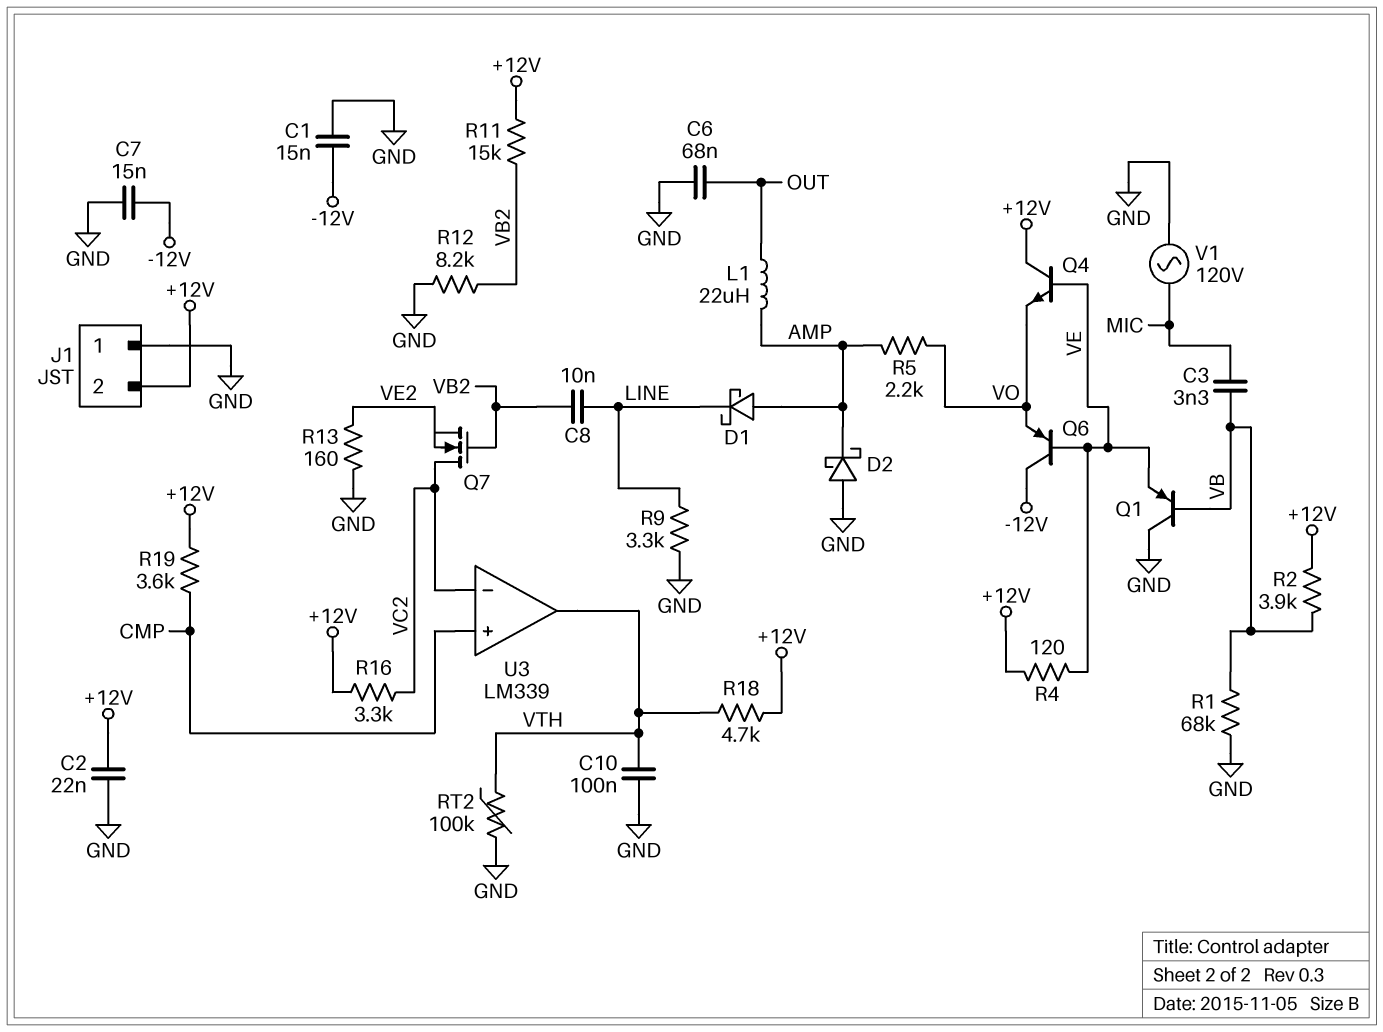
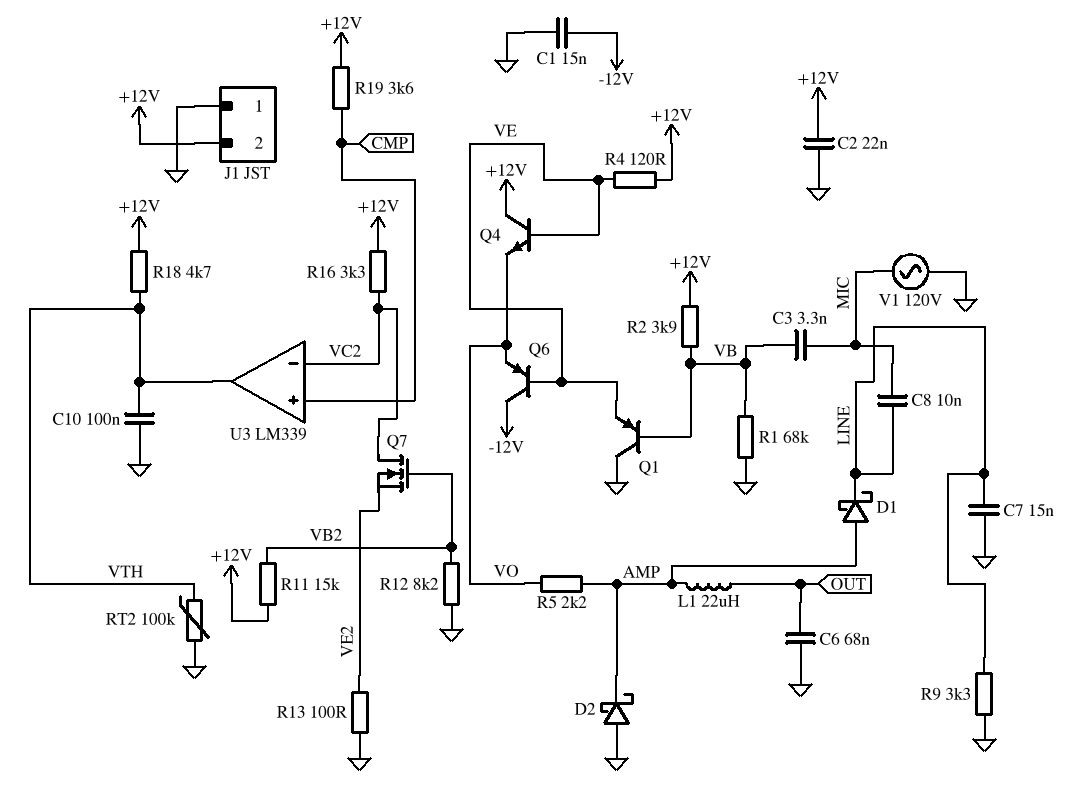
C7: 15nF (-12V, GND) -> 15nF (GND, LINE)
C8: 10nF (LINE, VB2) -> 10nF (LINE, MIC)
R13: 160 (GND, VE2) -> 100 (GND, VE2)

